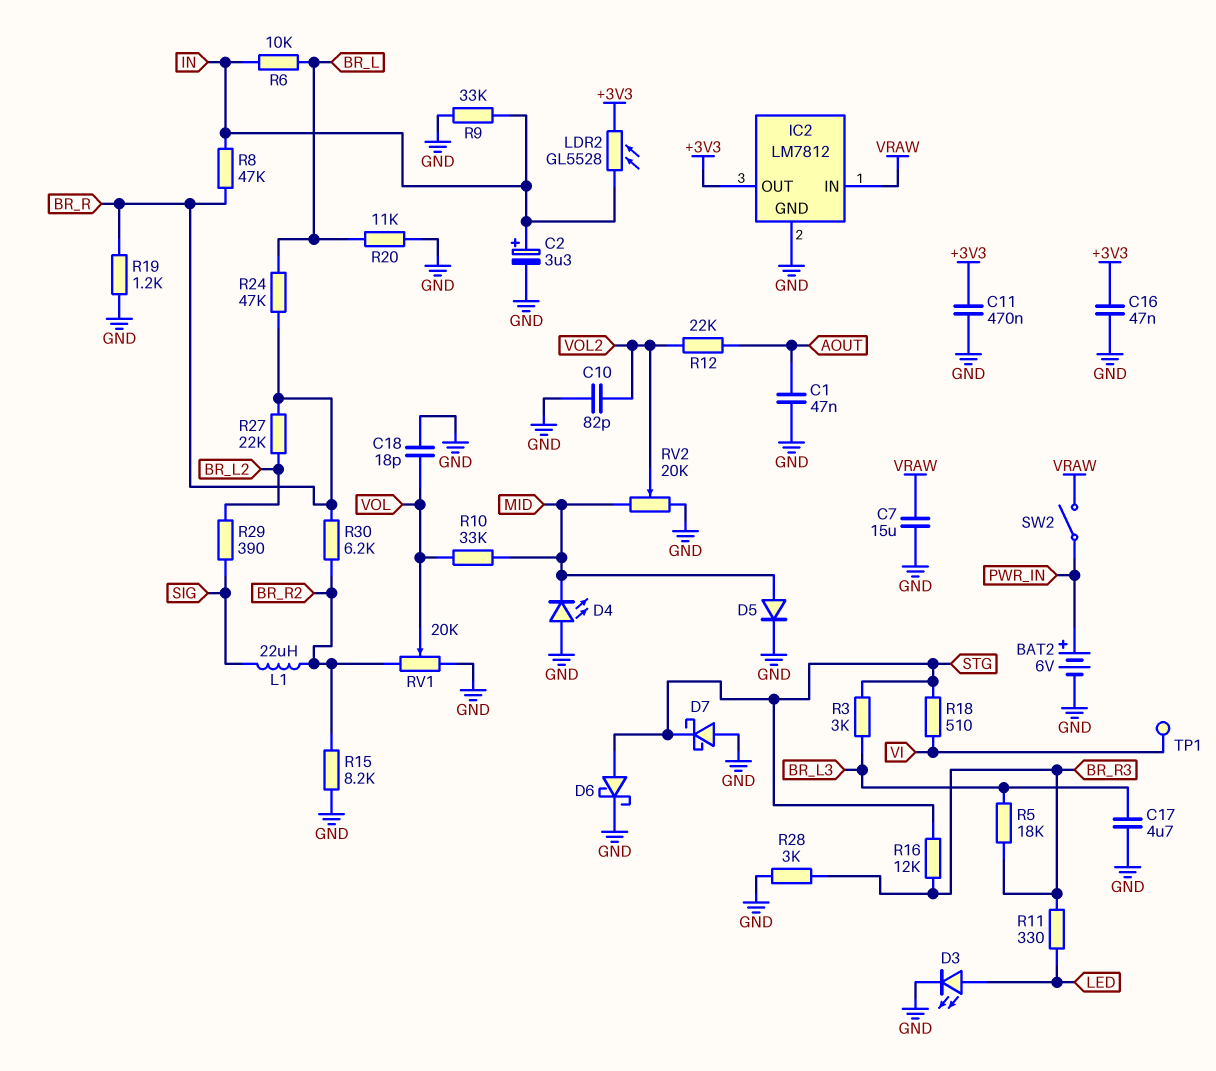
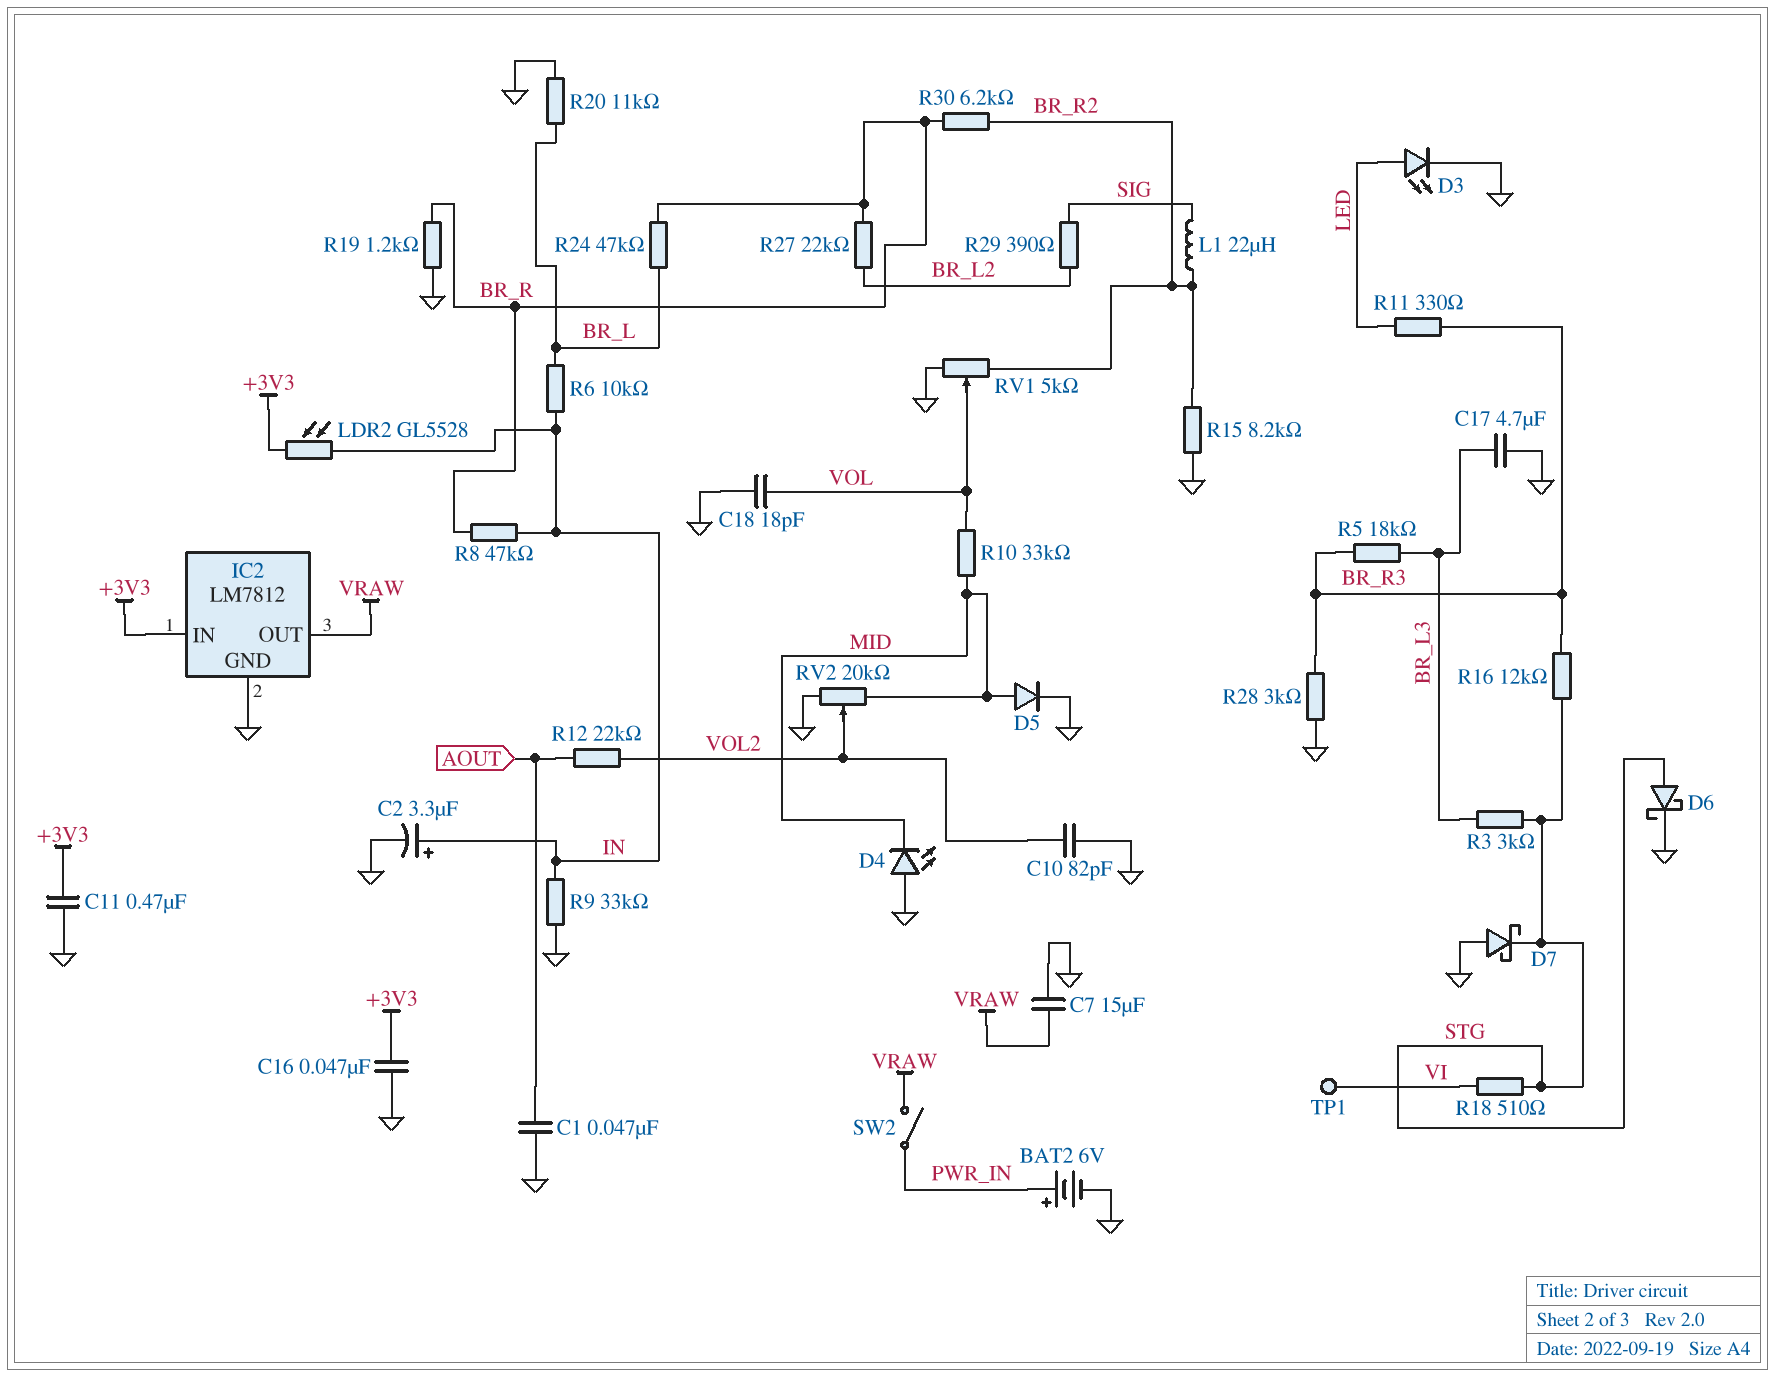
IC2 pin IN: VRAW -> +3V3
IC2 pin OUT: +3V3 -> VRAW
RV1: 20k (BR_R2, GND, wiper VOL) -> 5k (BR_R2, GND, wiper VOL)

